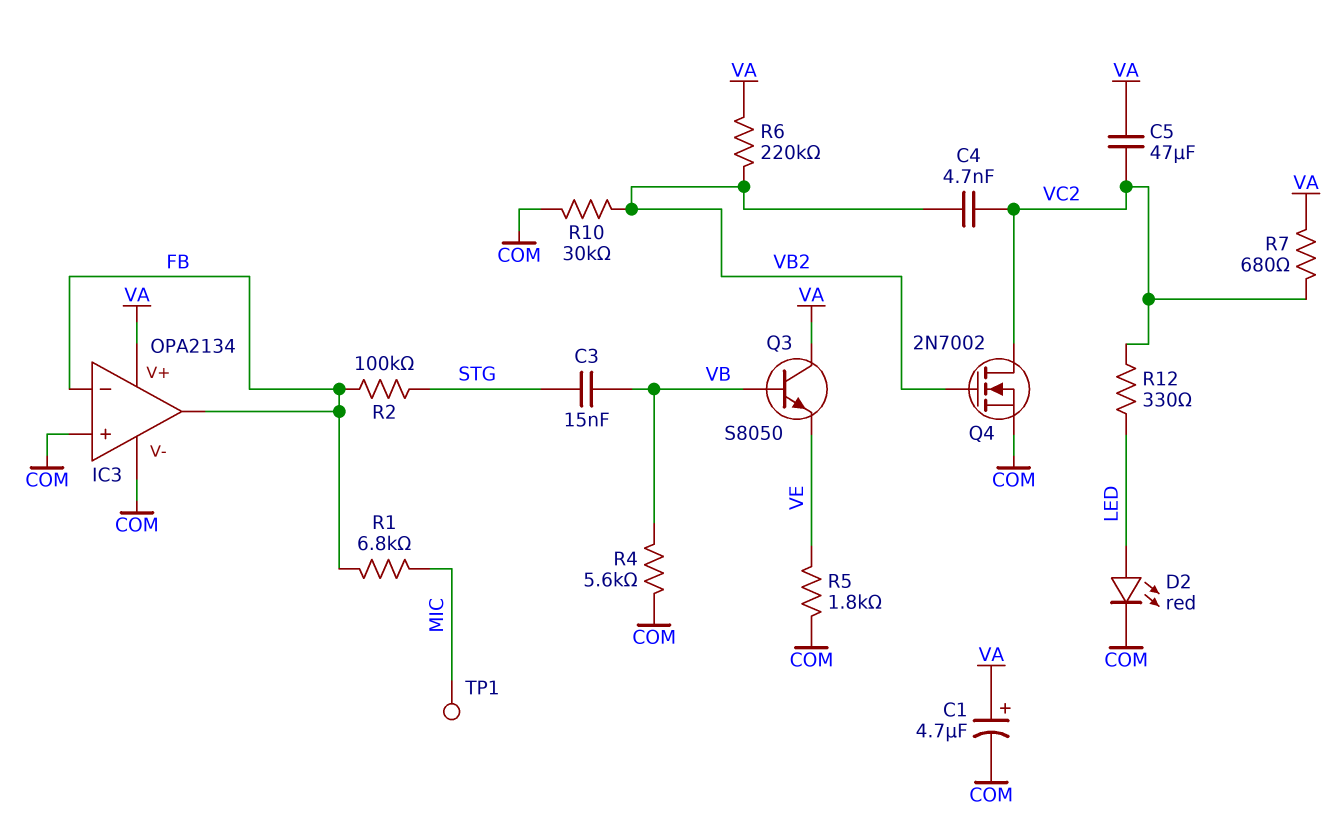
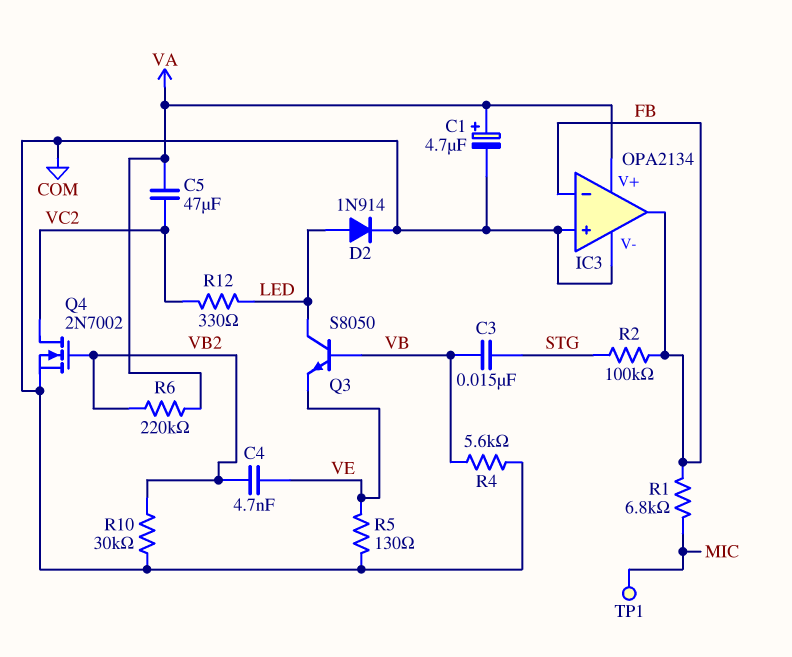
C4: 4.7nF (VB2, VC2) -> 4.7nF (VB2, VE)
D2: LED red (A LED, K COM) -> diode 1N914 (A LED, K COM)
Q3: NPN S8050 (B VB, C VA, E VE) -> NPN S8050 (B VB, C LED, E VE)
R5: 1.8k (COM, VE) -> 130 (COM, VE)
R7: 680 (VA, VC2) -> none

